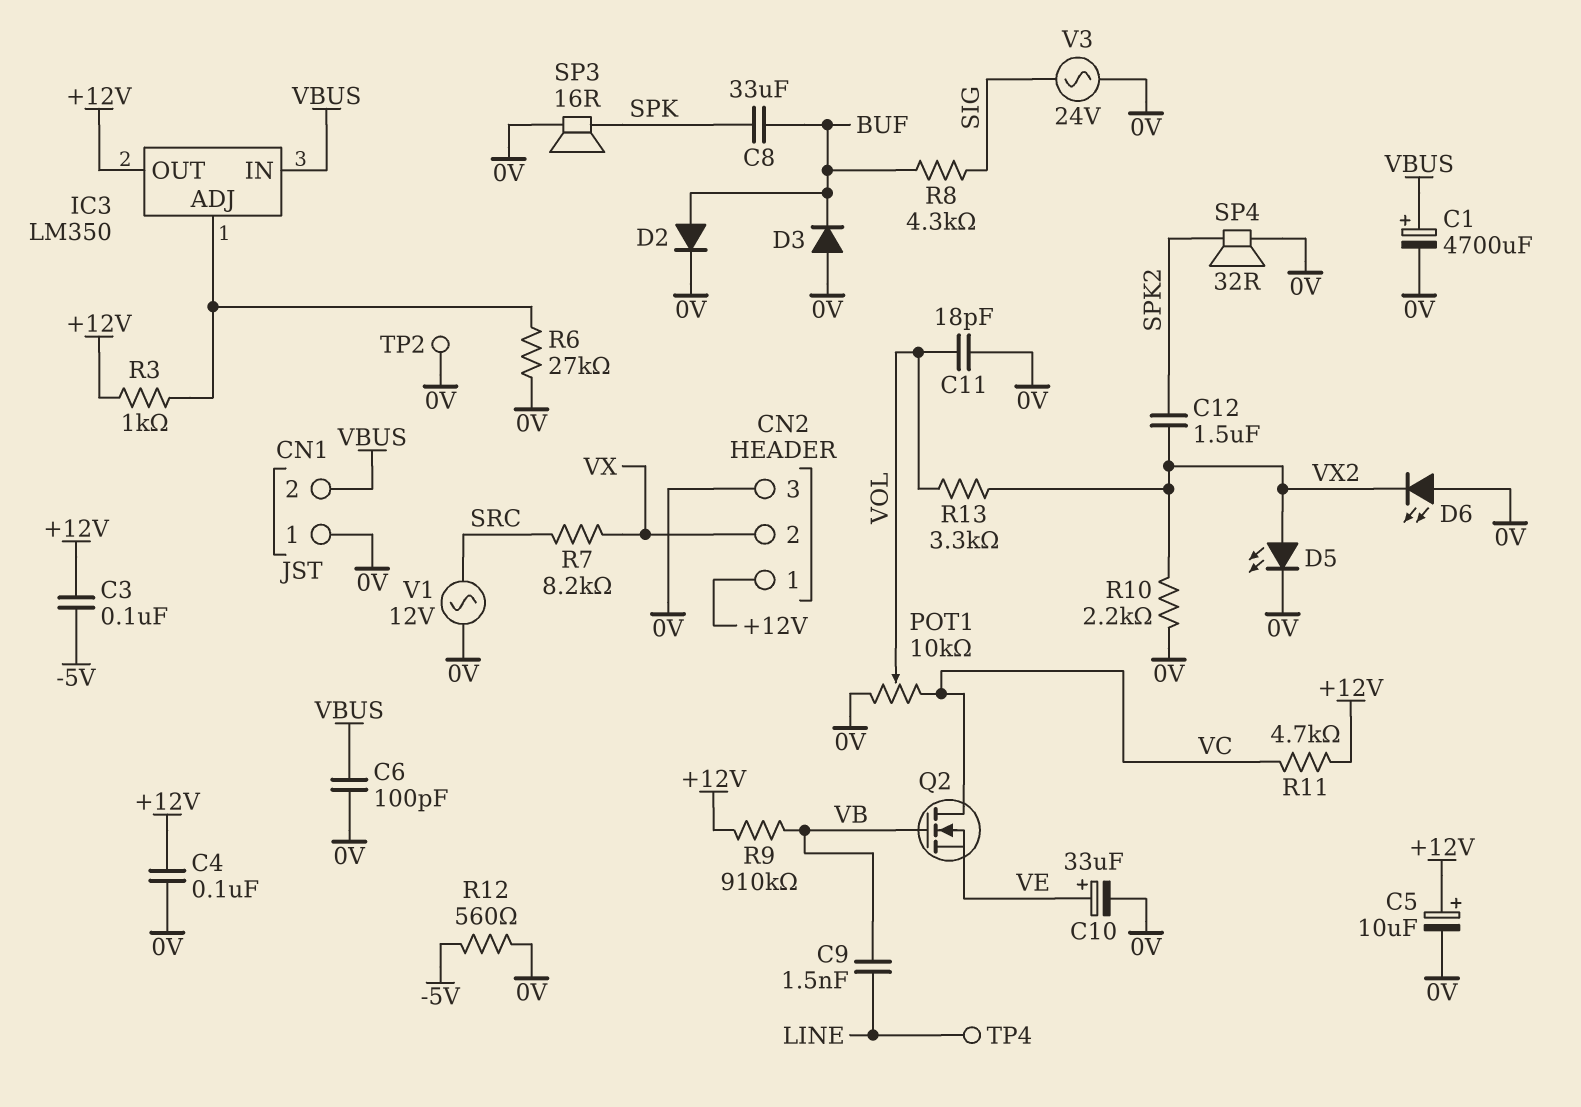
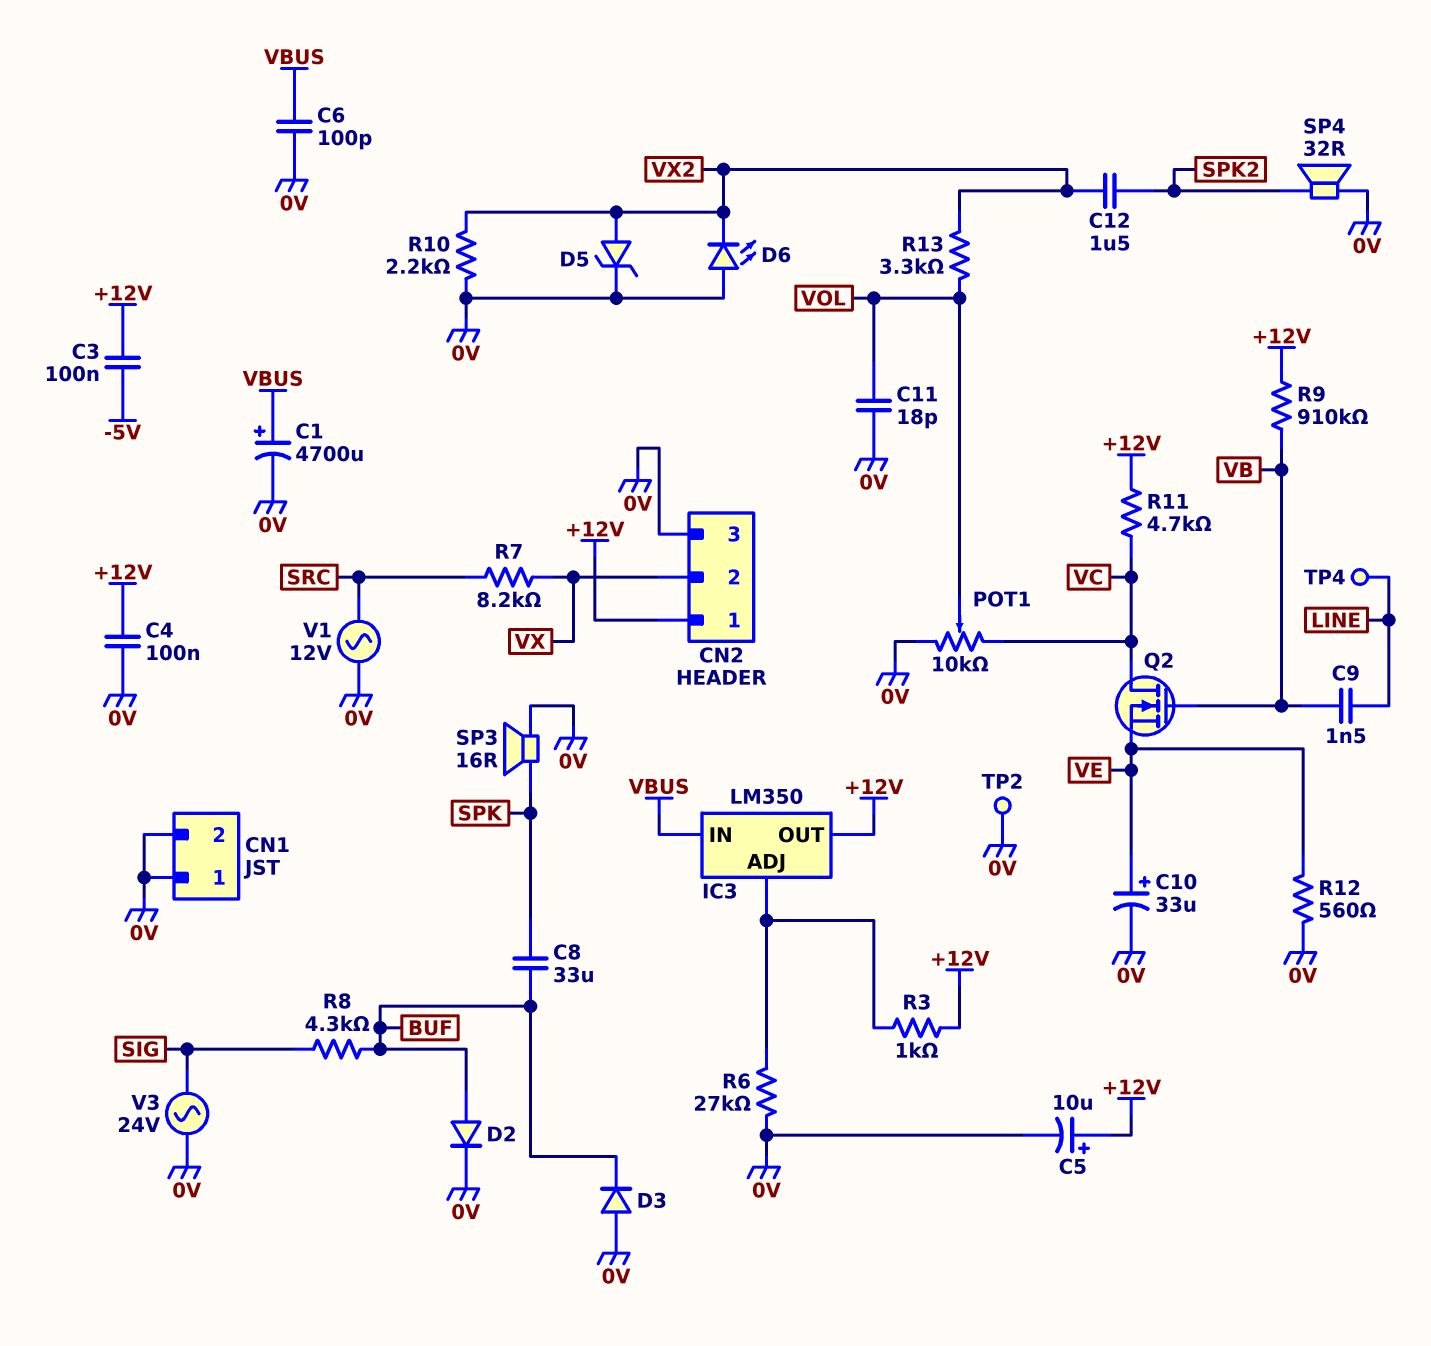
CN1 pin 2: VBUS -> 0V
D5: LED (A VX2, K 0V) -> zener (A VX2, K 0V)
R12: 560 (-5V, 0V) -> 560 (0V, VE)

